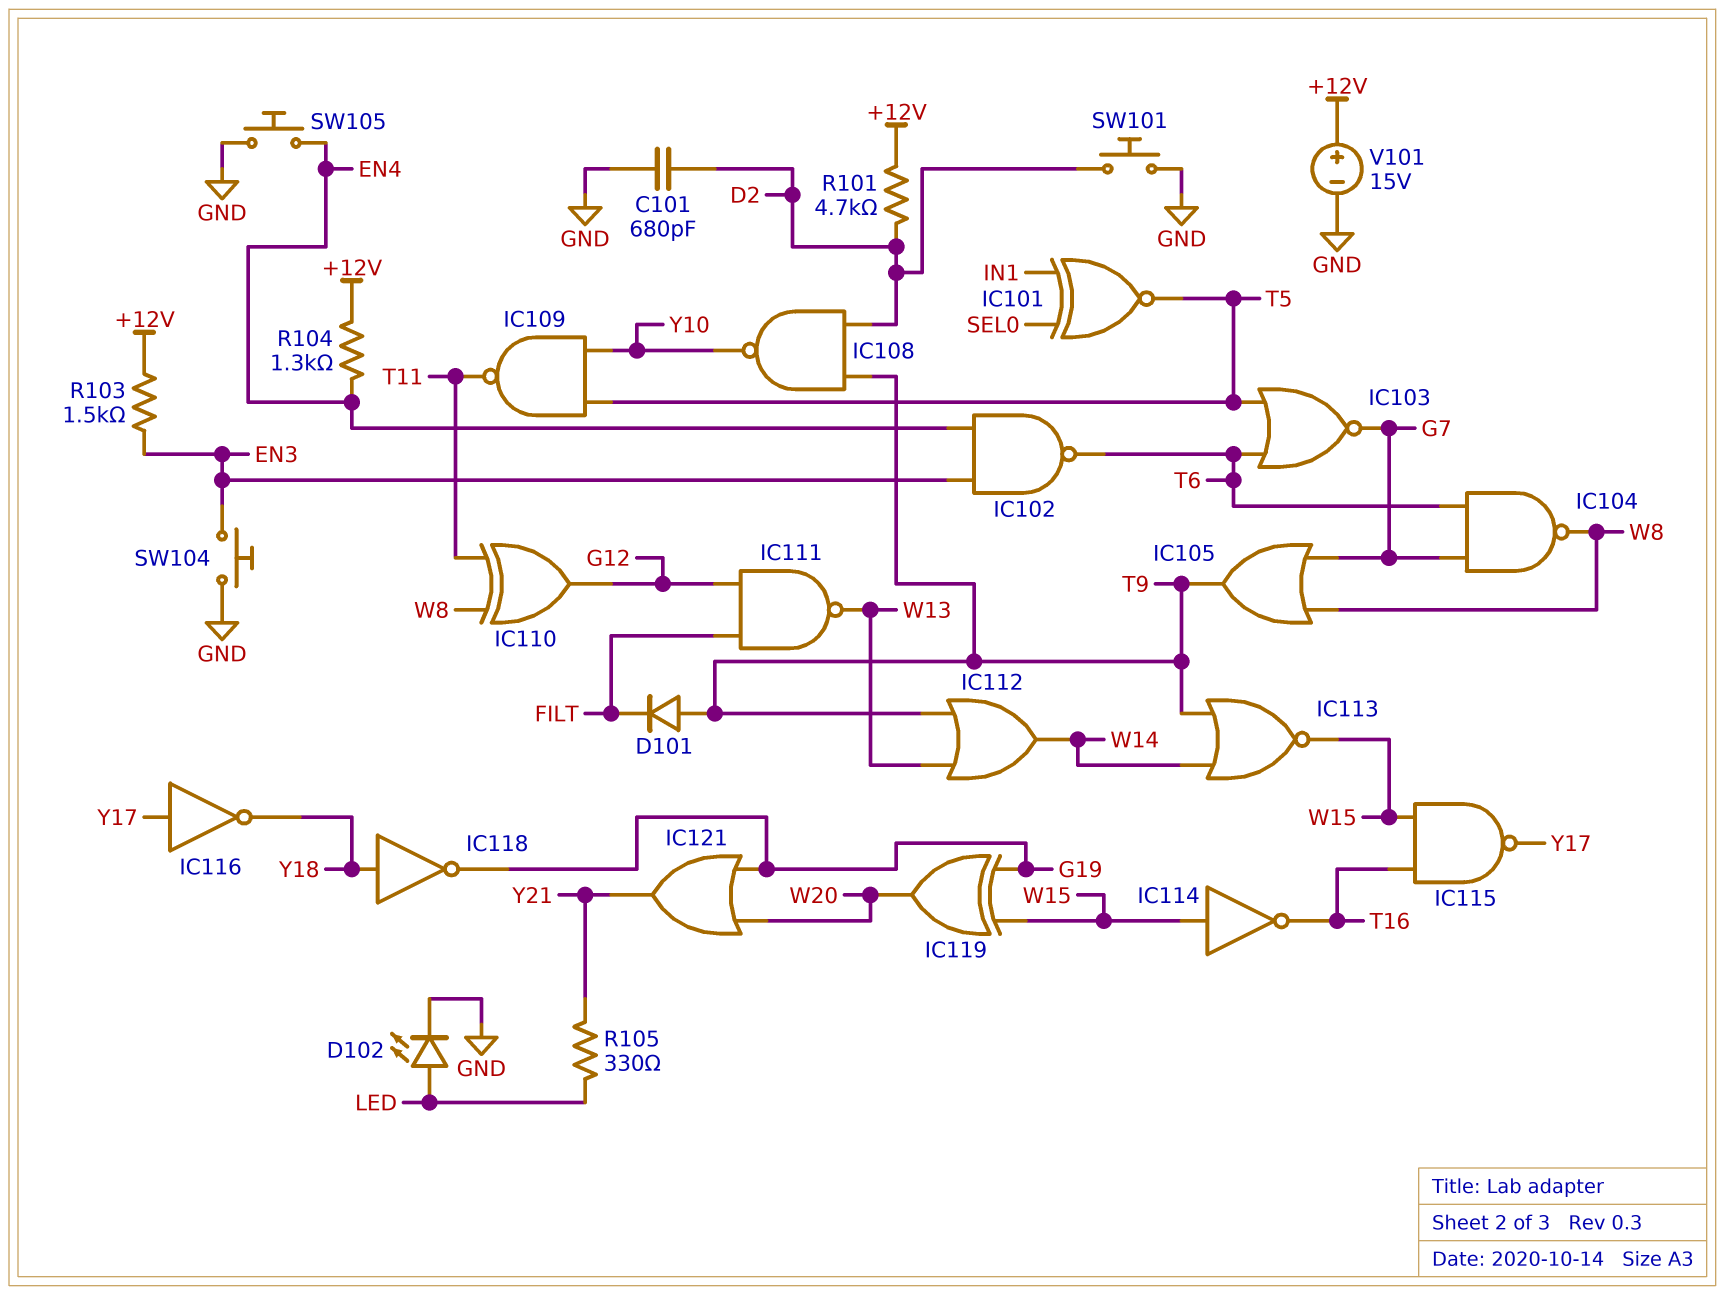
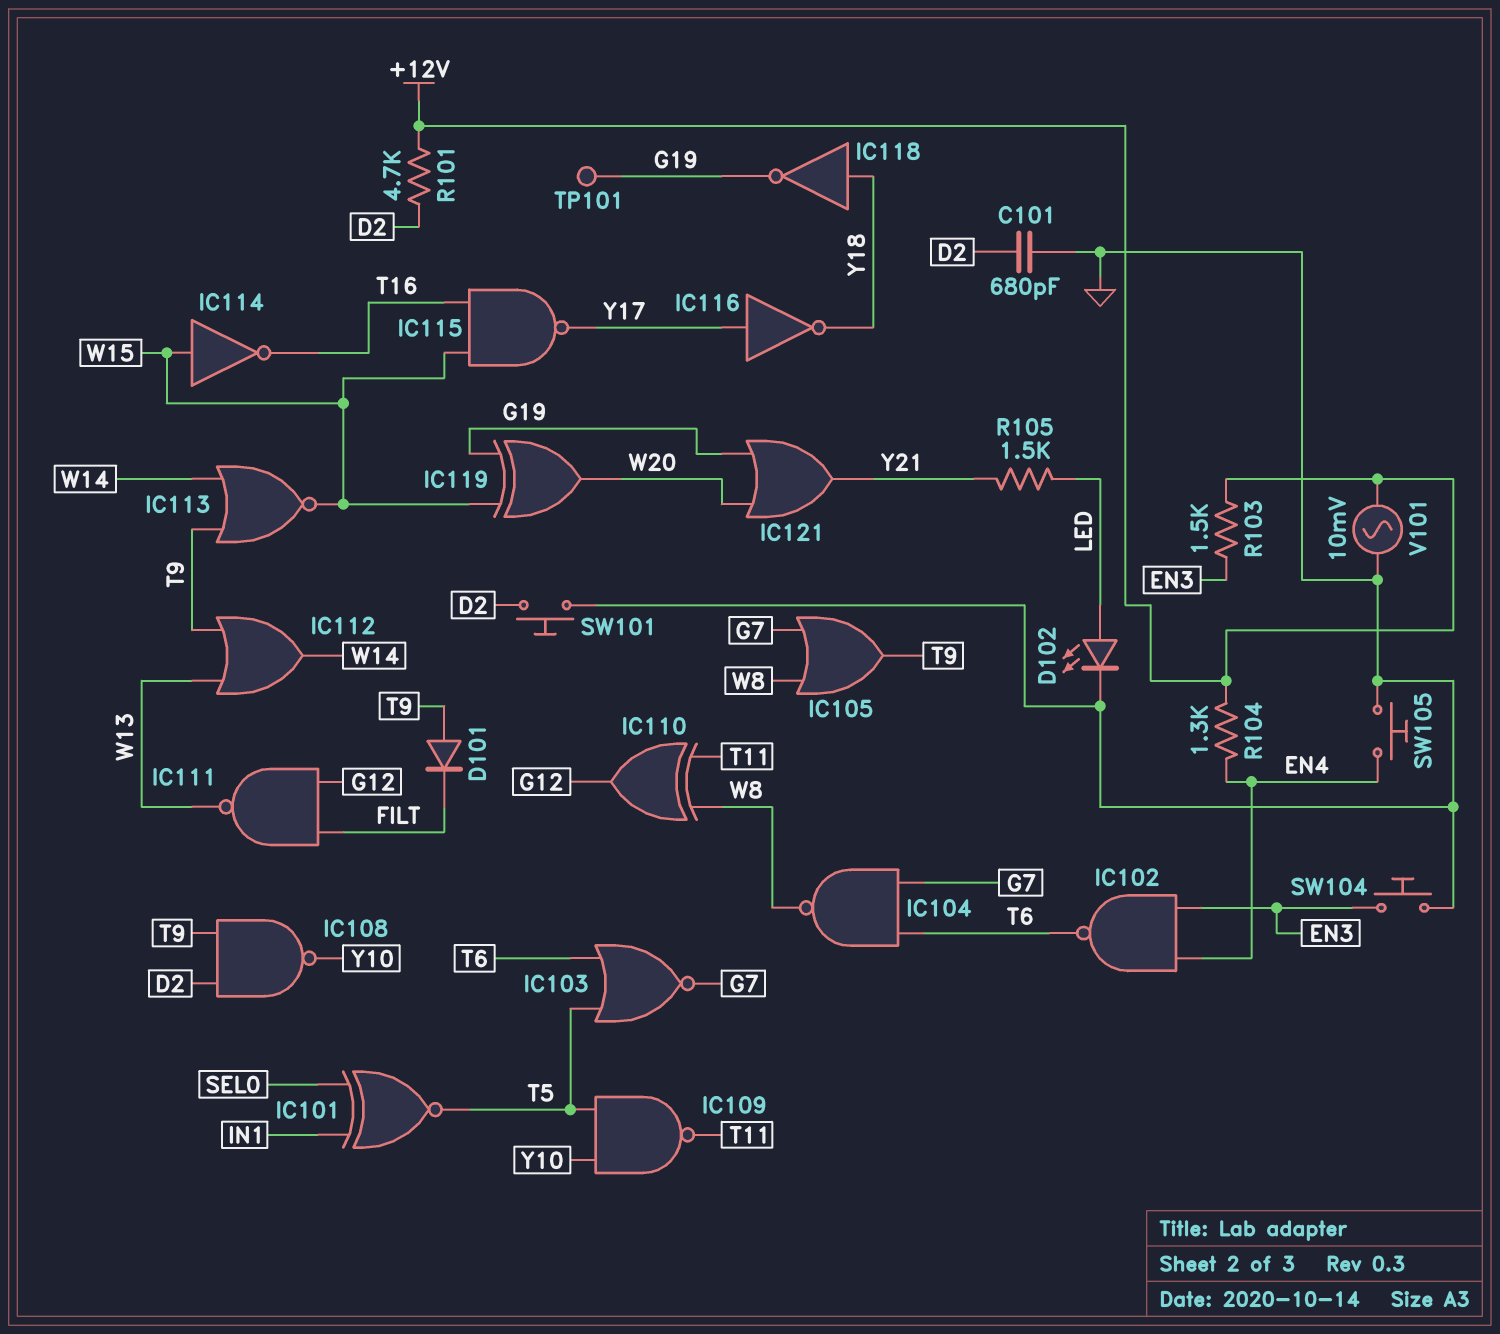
R105: 330 (LED, Y21) -> 1.5k (LED, Y21)
TP101: none -> test point (G19)
V101: 15V (plus +12V, minus GND) -> AC 10mV (+12V, GND)

